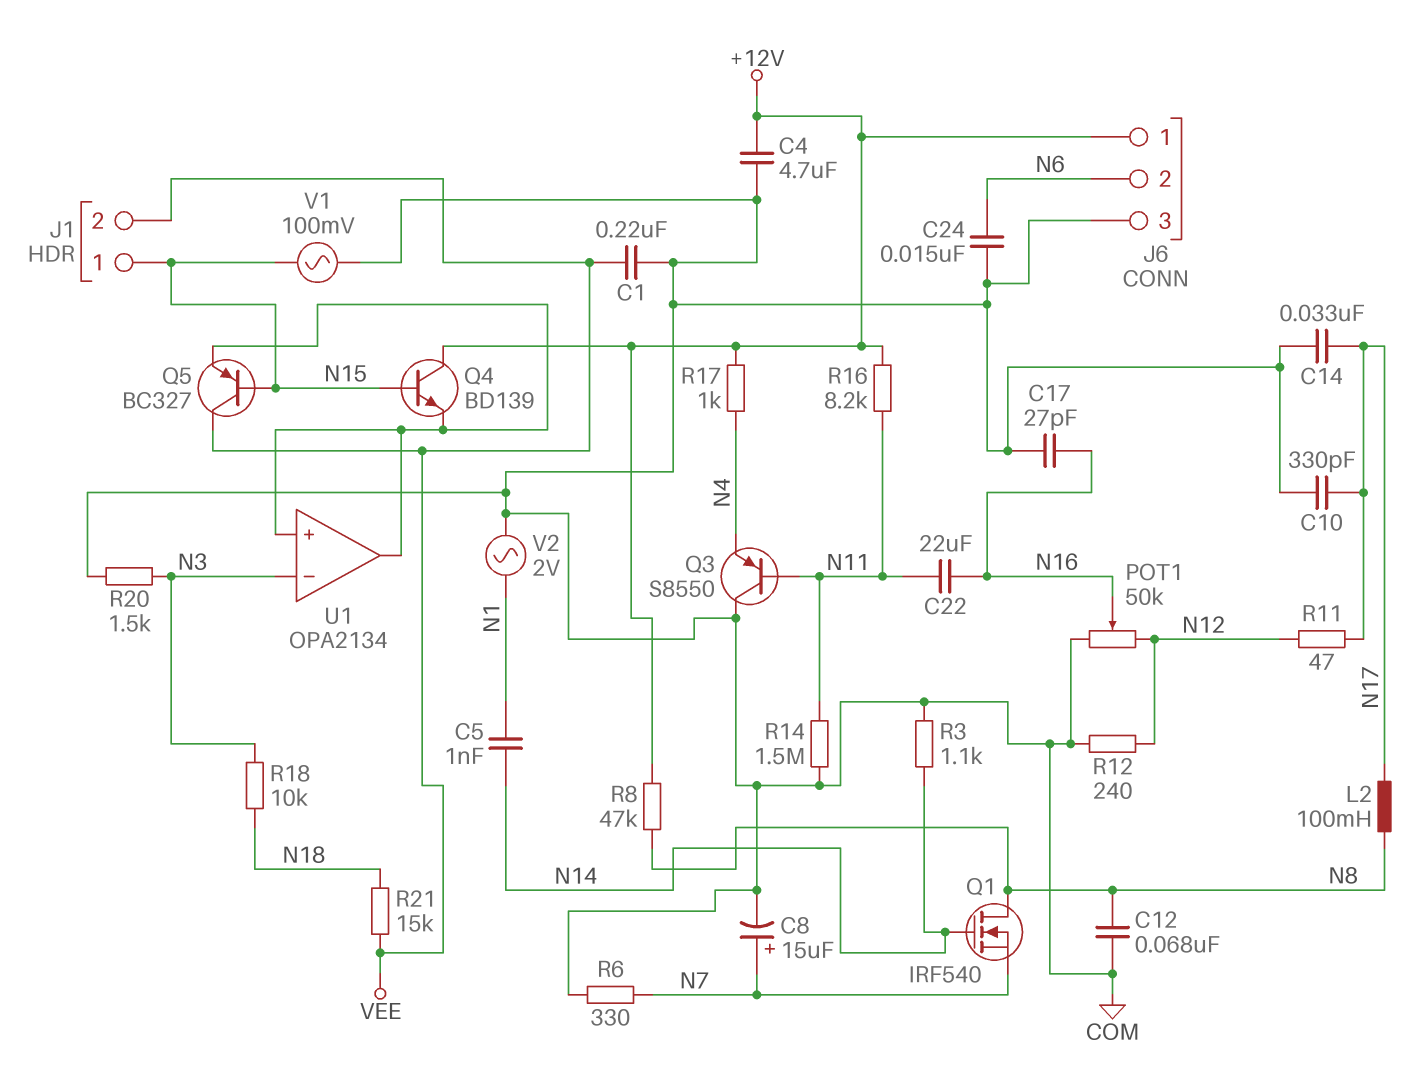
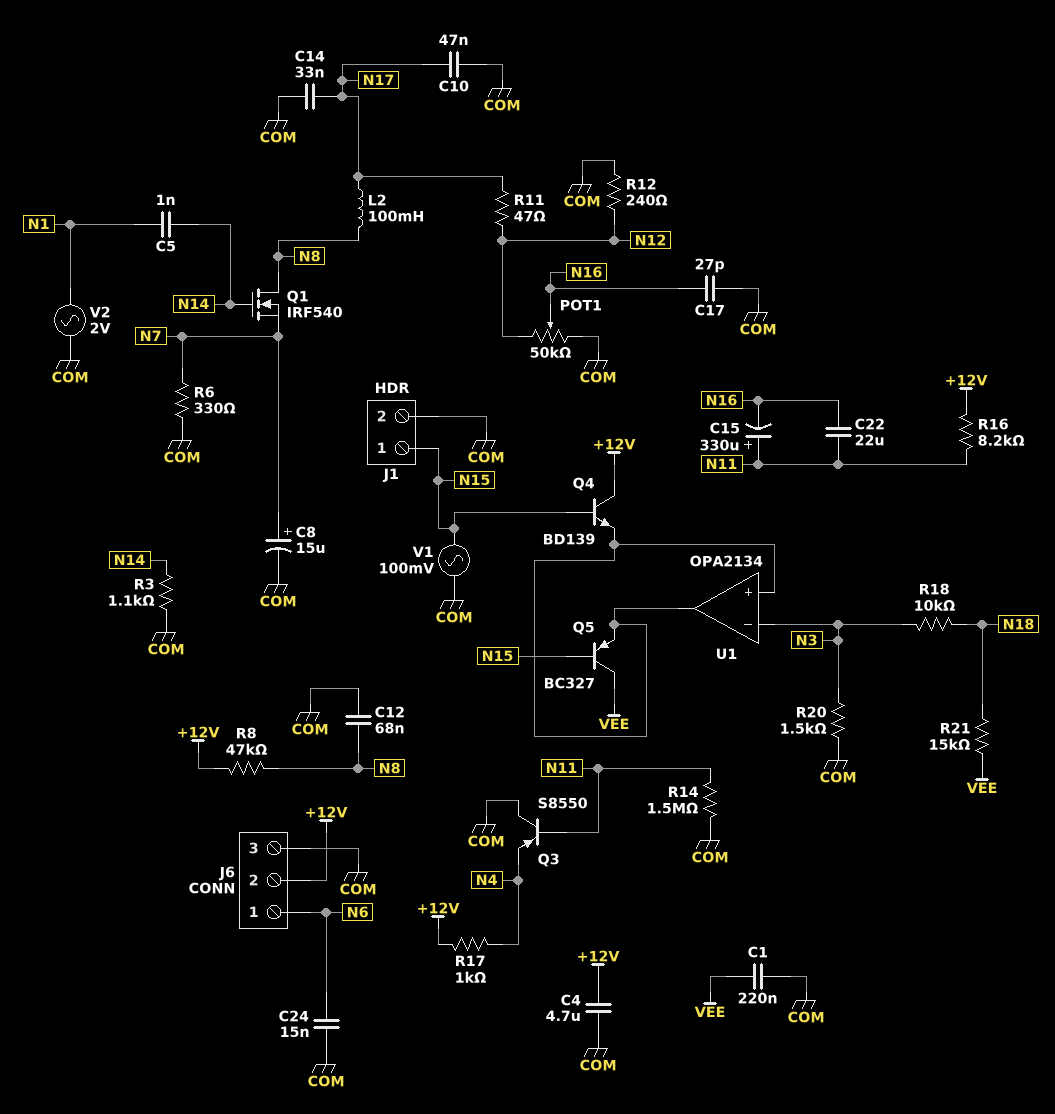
C10: 330pF (COM, N17) -> 47nF (COM, N17)
C15: none -> 330uF (plus N11, minus N16)
J1 pin 2: VEE -> COM
J6 pin 1: +12V -> N6
J6 pin 2: N6 -> +12V

